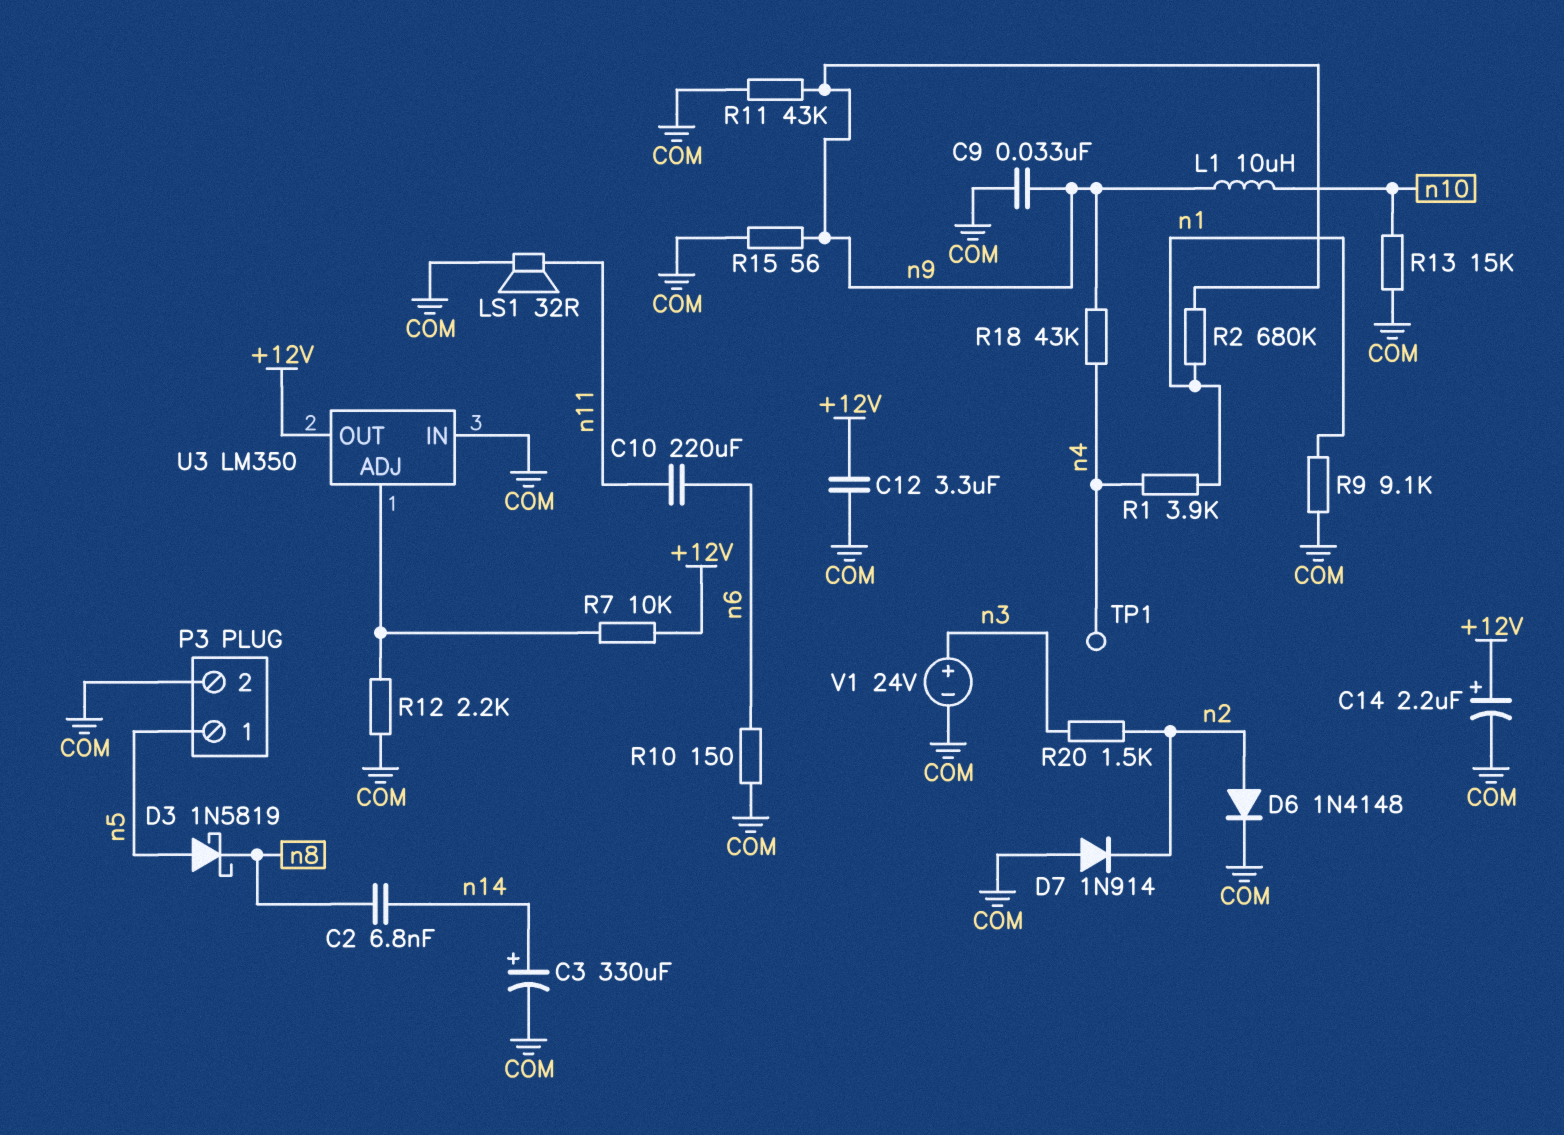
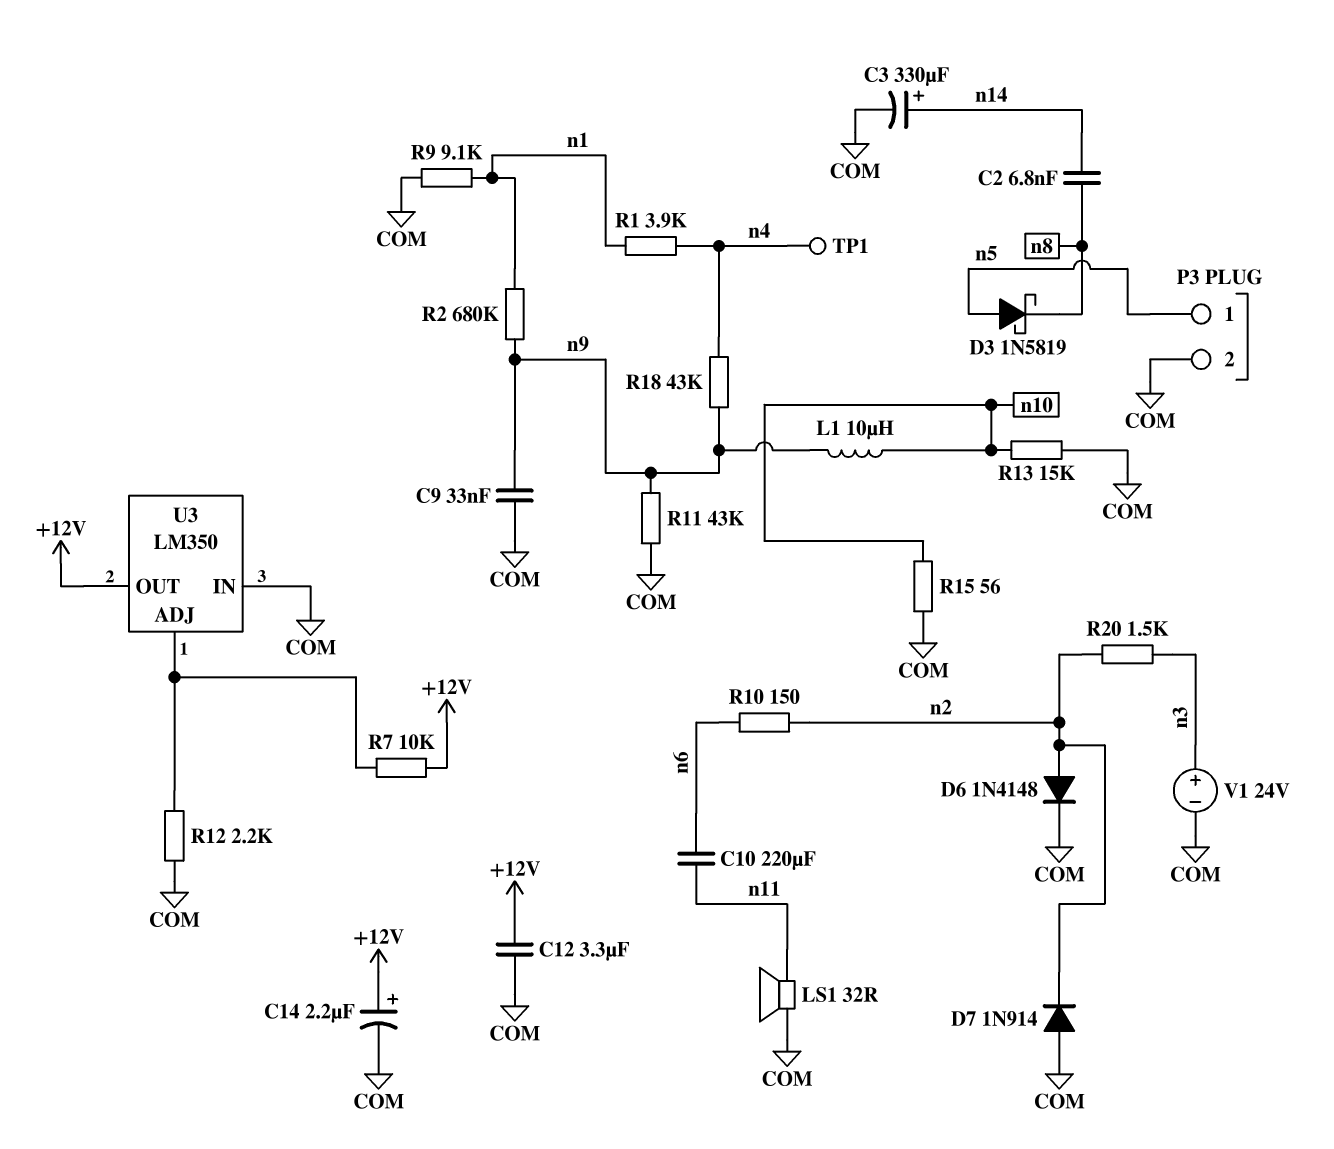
R10: 150 (COM, n6) -> 150 (n2, n6)
R15: 56 (COM, n9) -> 56 (COM, n10)

